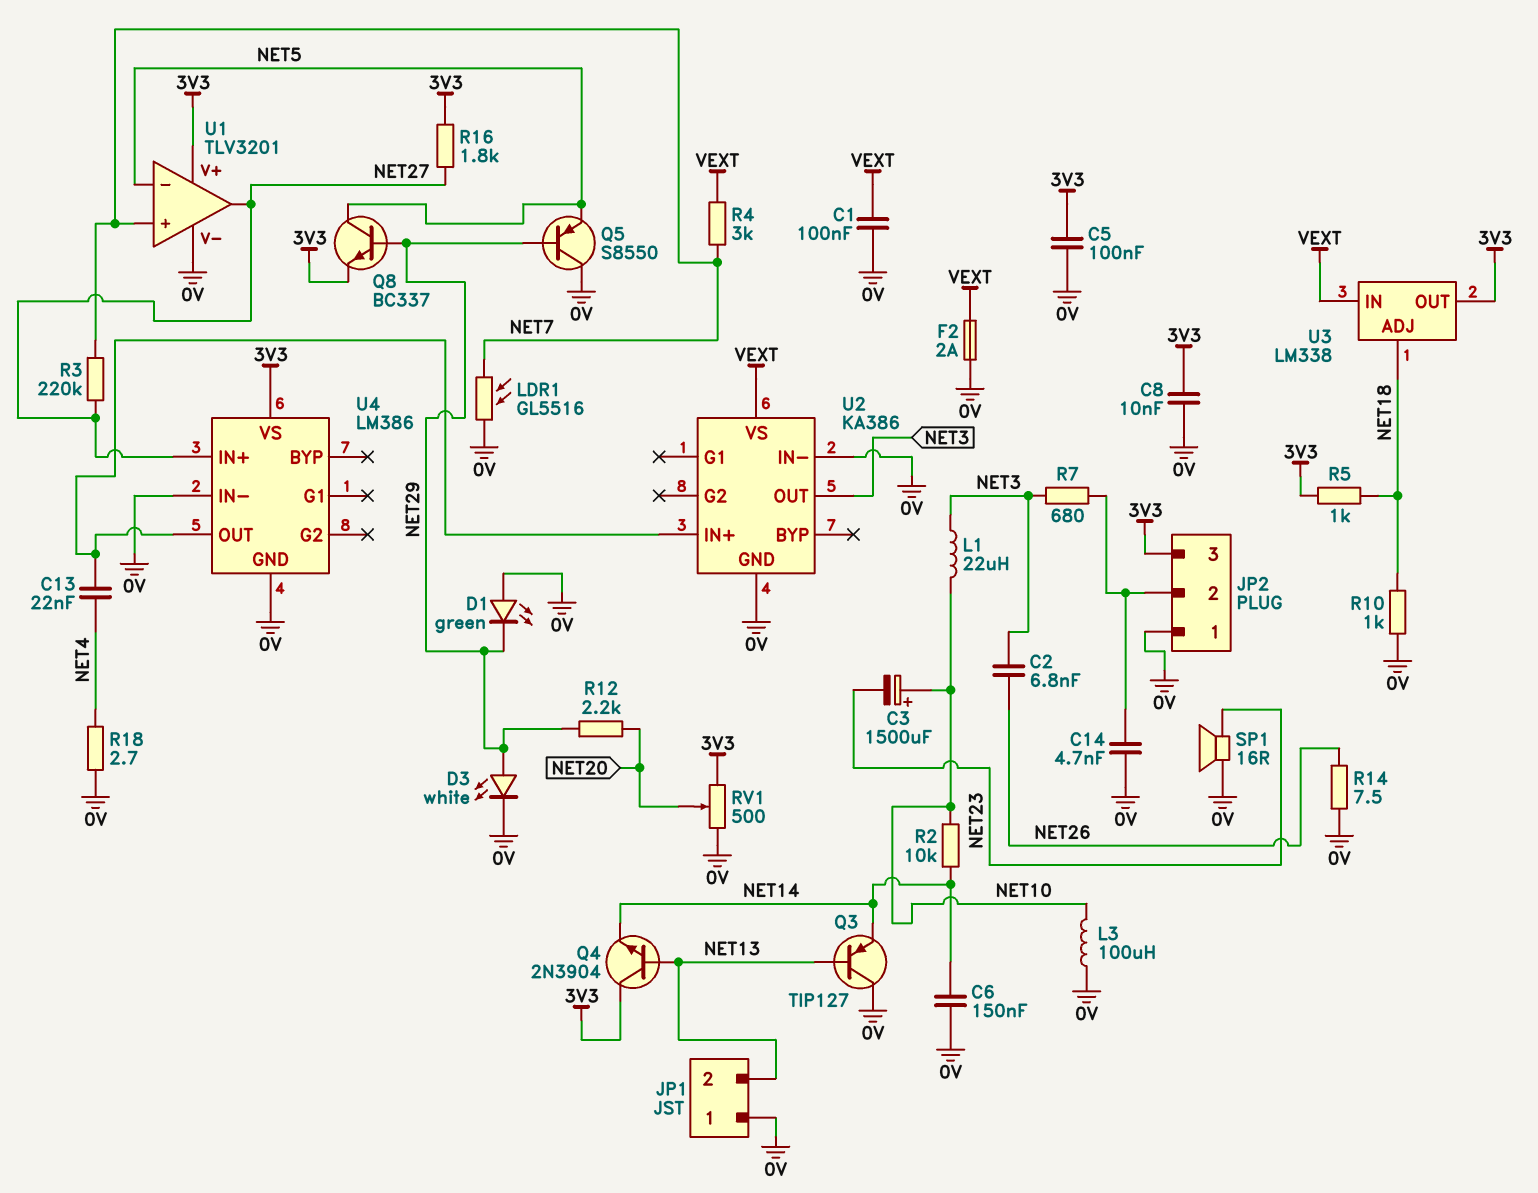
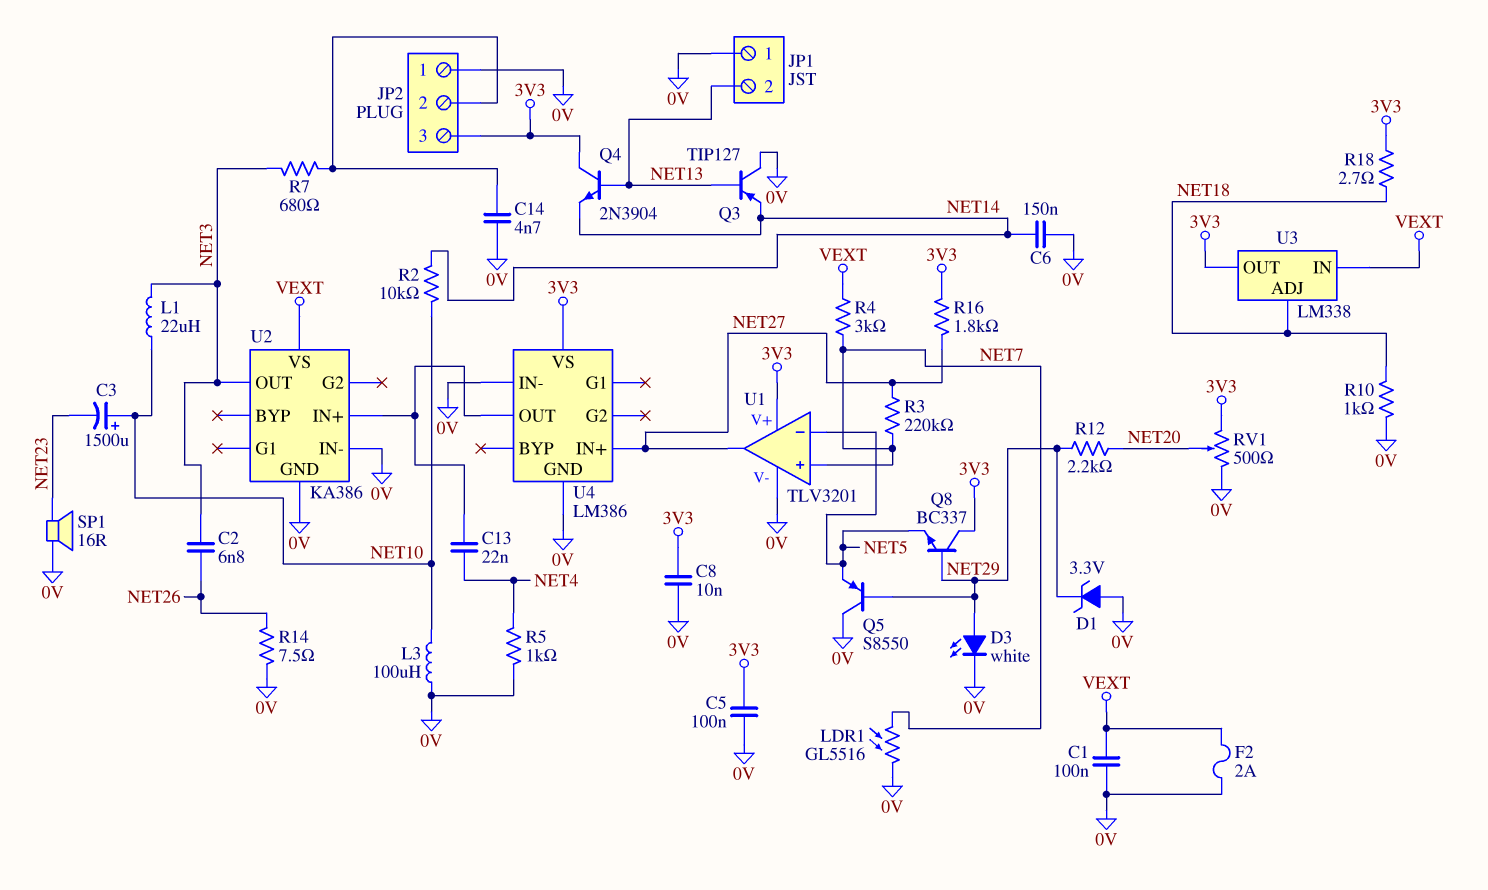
D1: LED green (A 0V, K NET29) -> zener 3.3V (A 0V, K NET29)
Q8: NPN BC337 (B NET29, C NET5, E 3V3) -> NPN BC337 (B NET29, C 3V3, E NET5)
R5: 1k (3V3, NET18) -> 1k (0V, NET4)
R18: 2.7 (0V, NET4) -> 2.7 (3V3, NET18)

